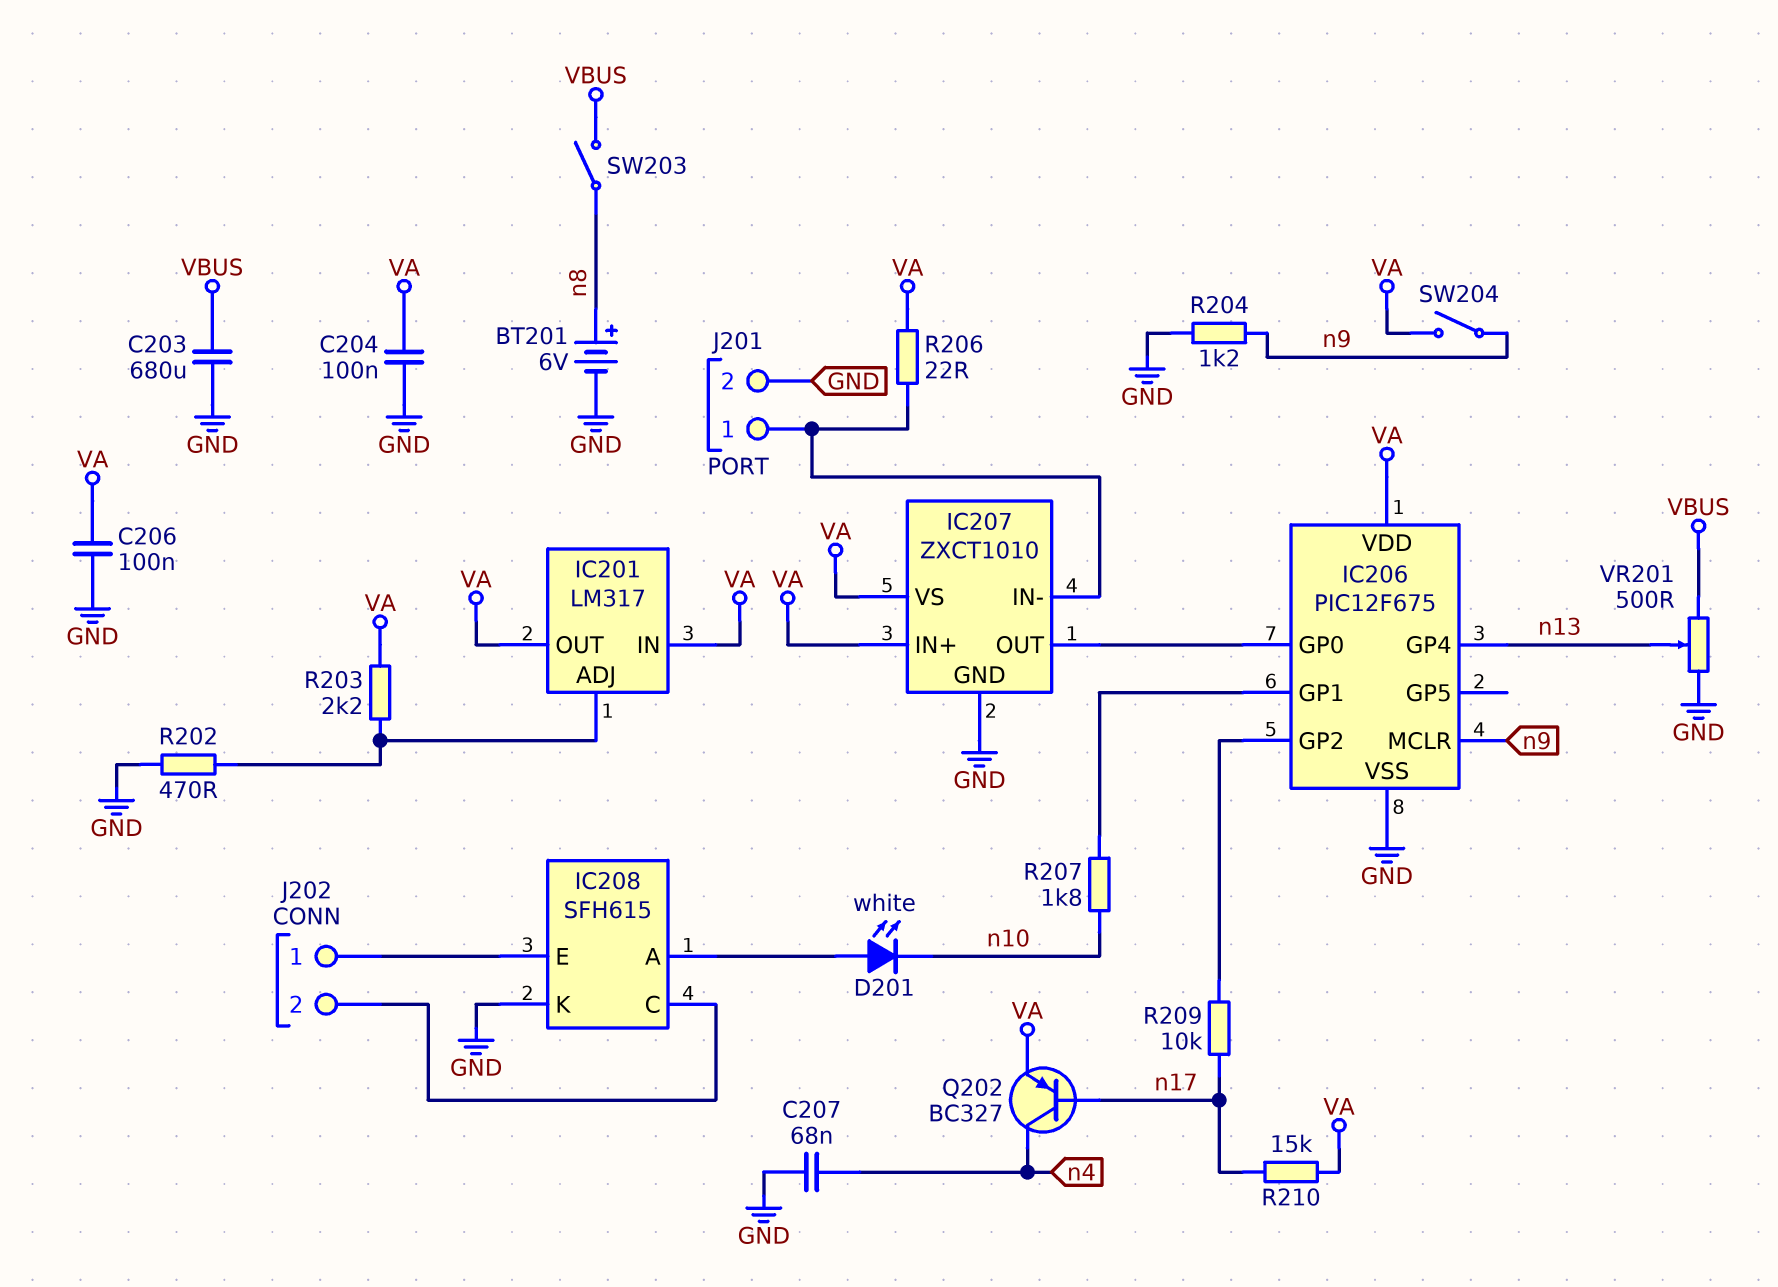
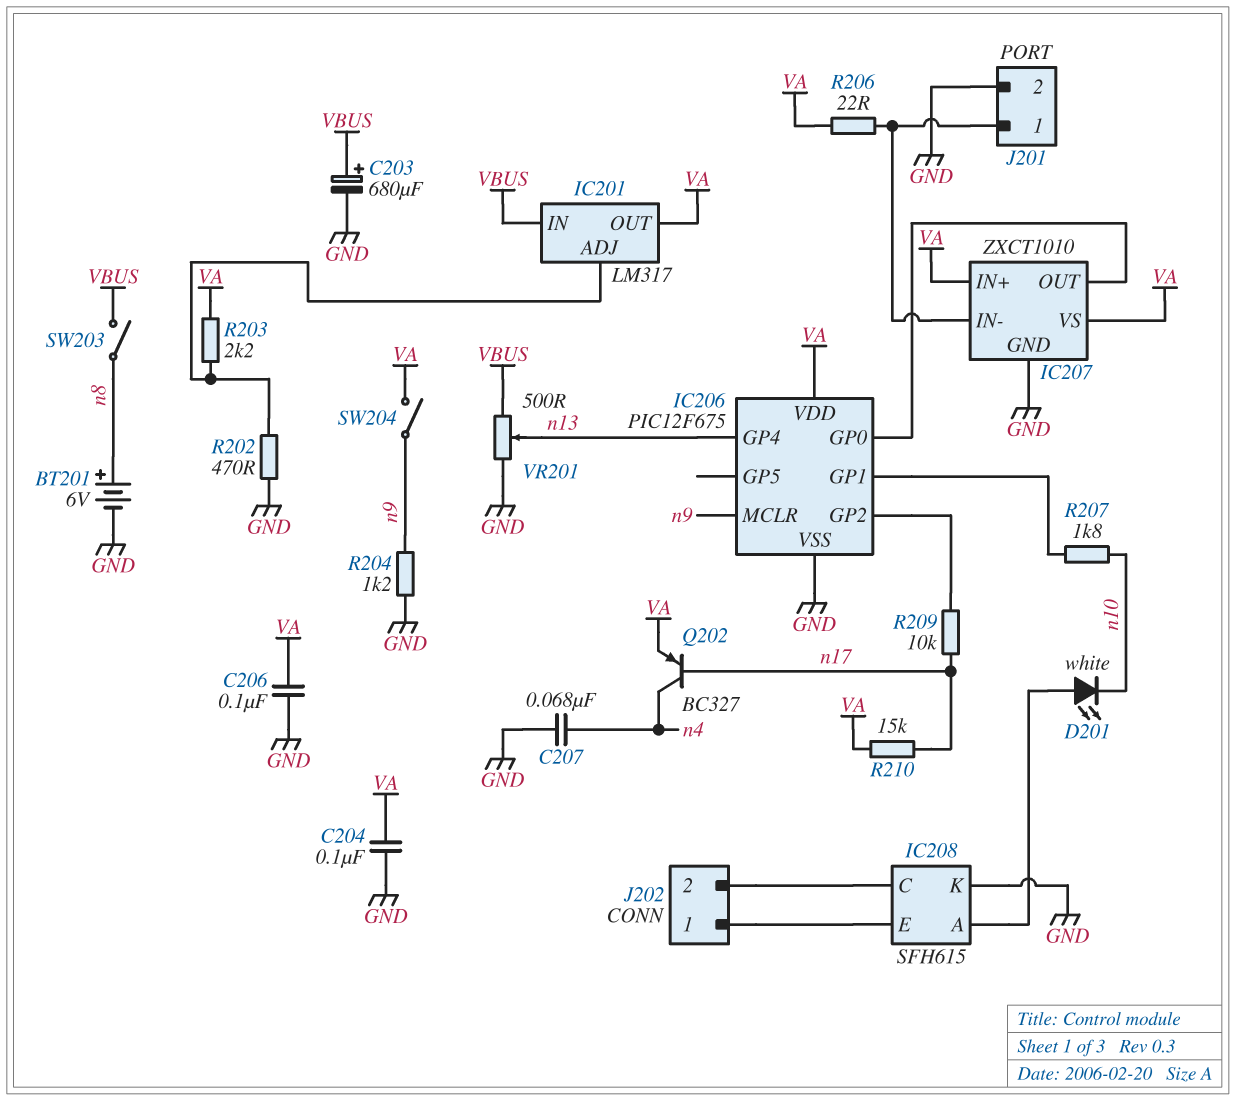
C203: 680uF (GND, VBUS) -> 680uF (plus VBUS, minus GND)
IC201 pin IN: VA -> VBUS

